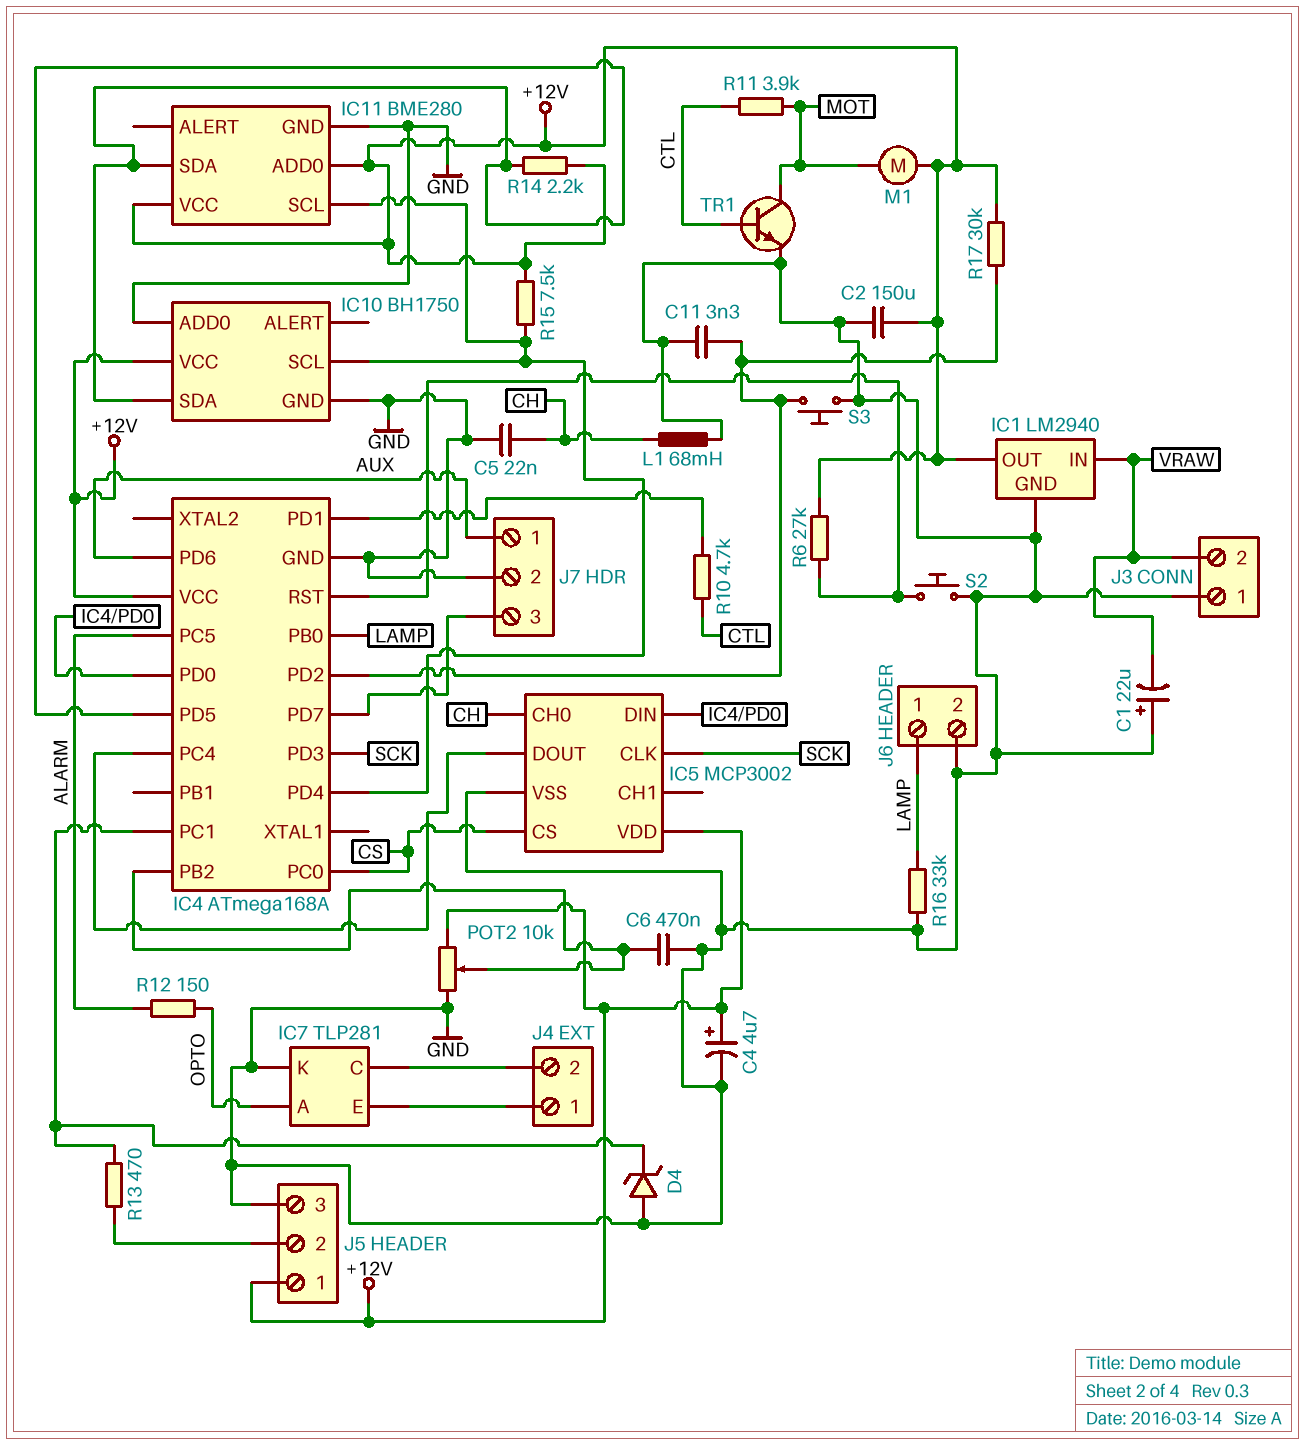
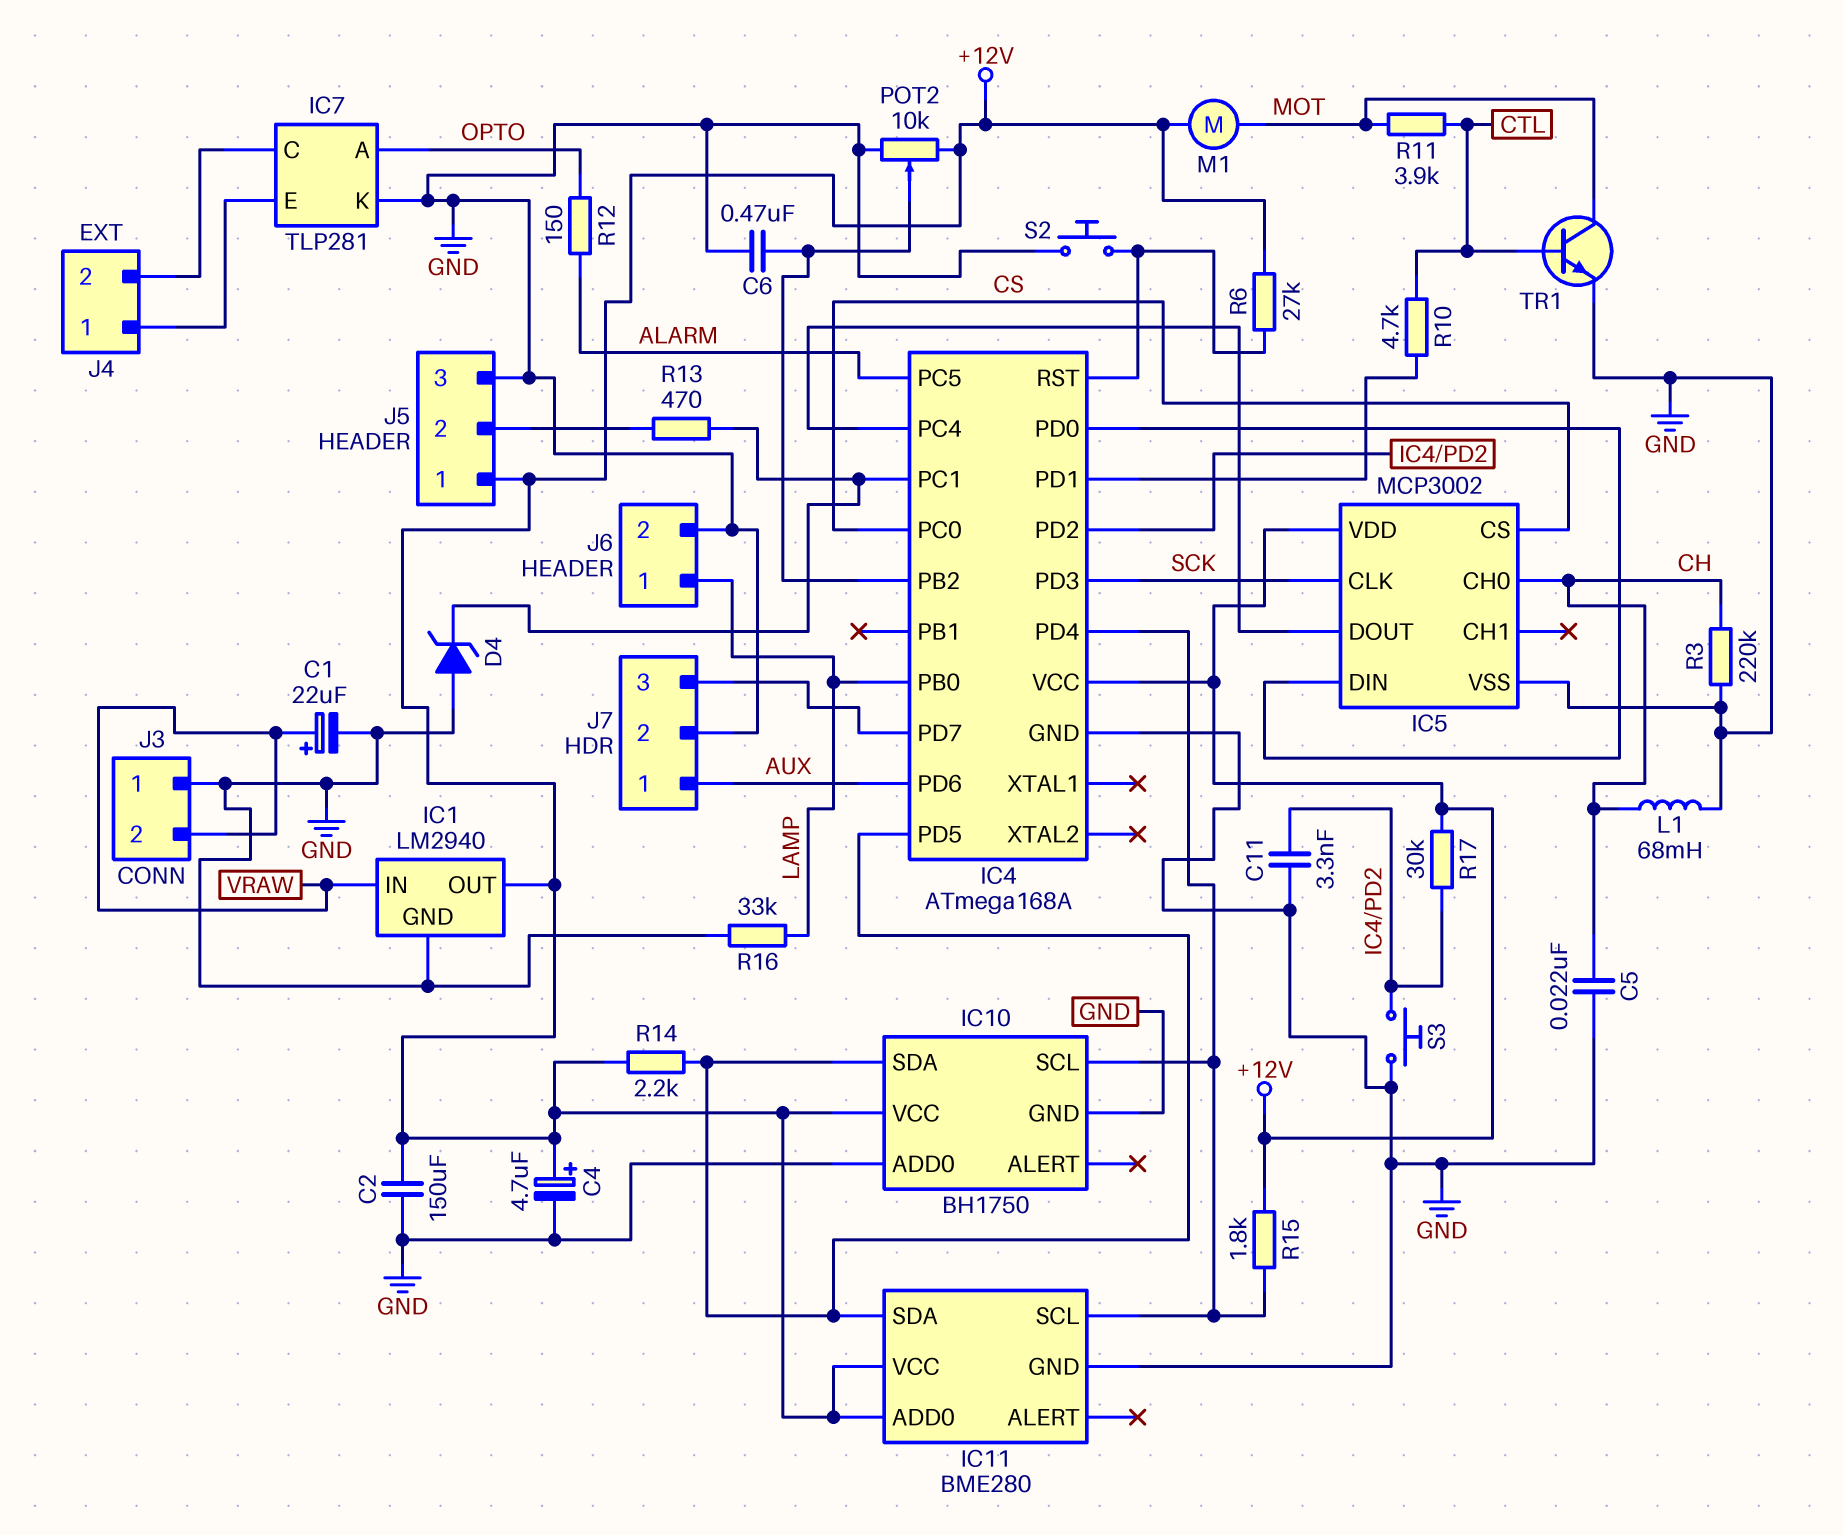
C1: 22uF (plus GND, minus VRAW) -> 22uF (plus VRAW, minus GND)
R3: none -> 220k (CH, GND)
R15: 7.5k (+12V, IC4/PD4) -> 1.8k (+12V, IC4/PD4)

